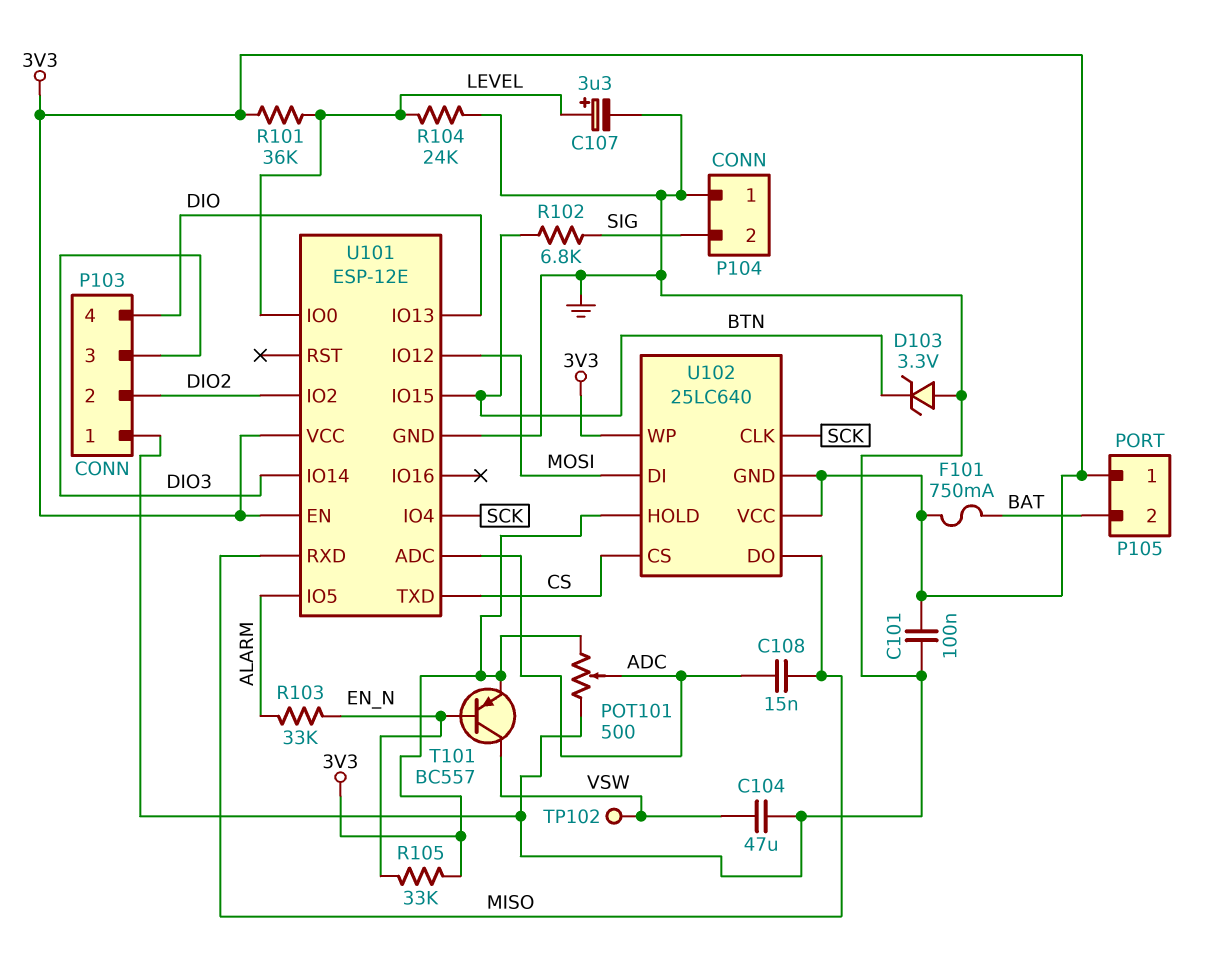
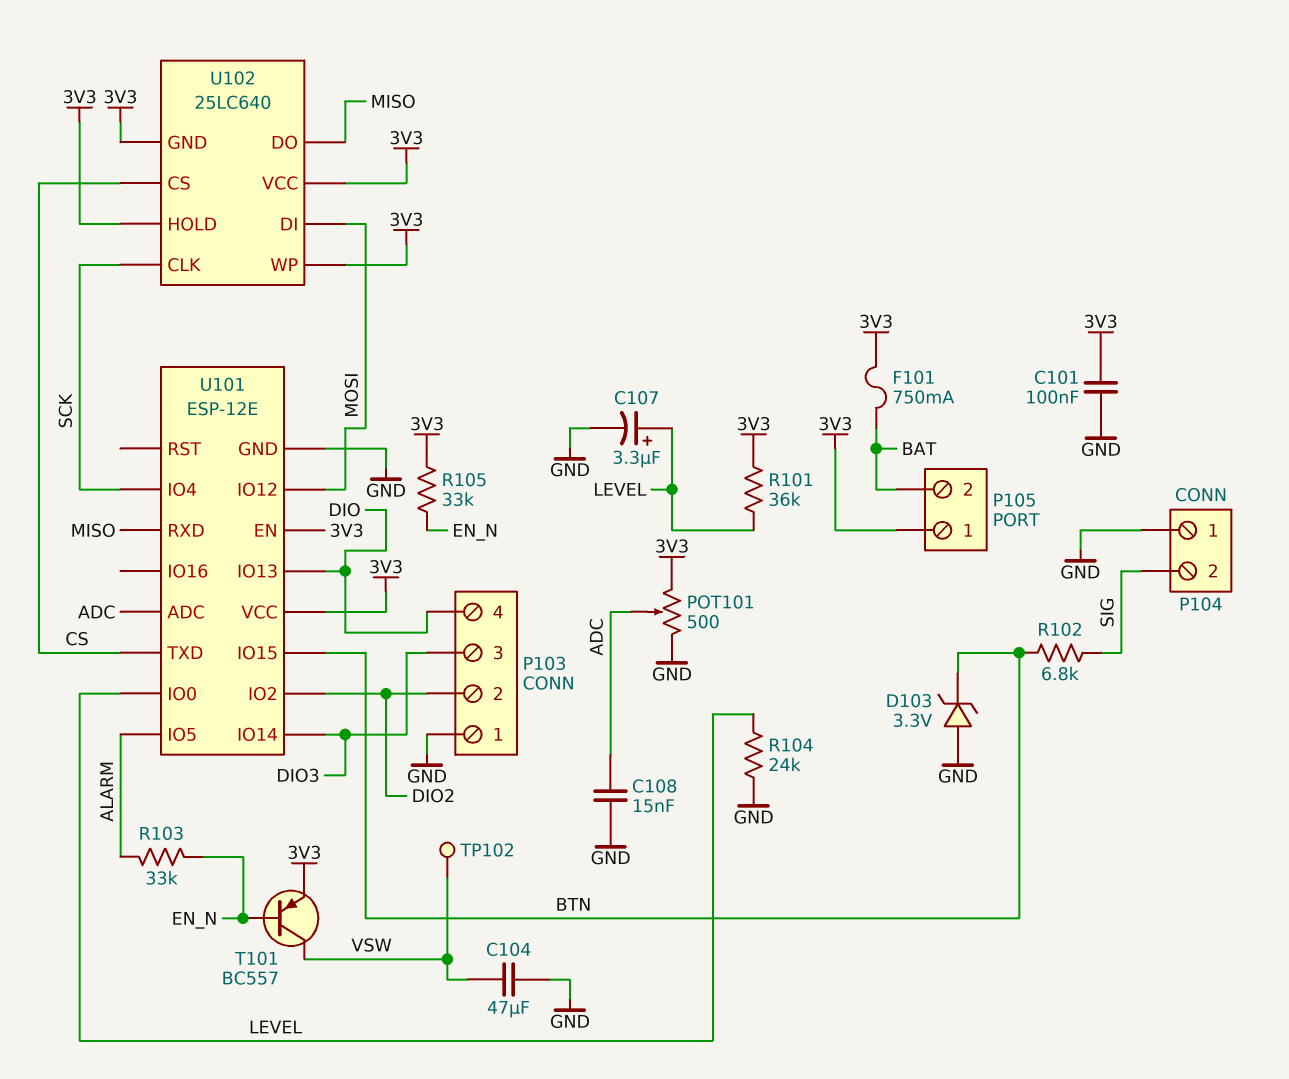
C108: 15nF (ADC, MISO) -> 15nF (ADC, GND)

